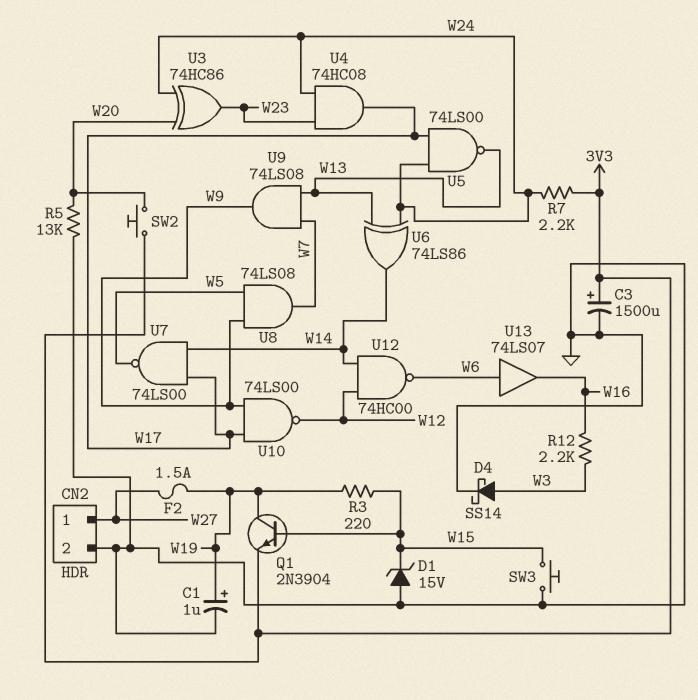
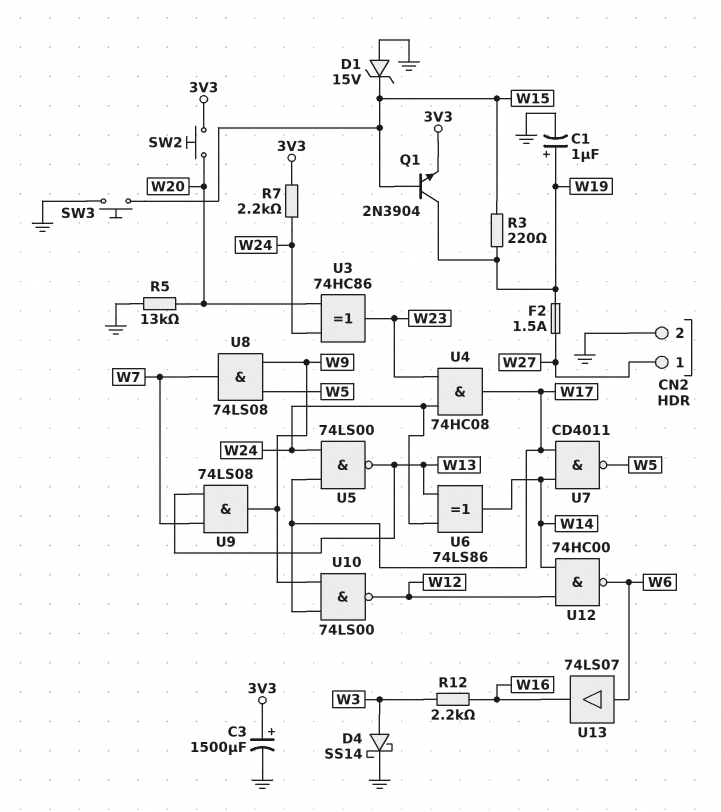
U7: NAND 74LS00 (in W14, in W17, out W5) -> NAND CD4011 (in W14, in W17, out W5)

